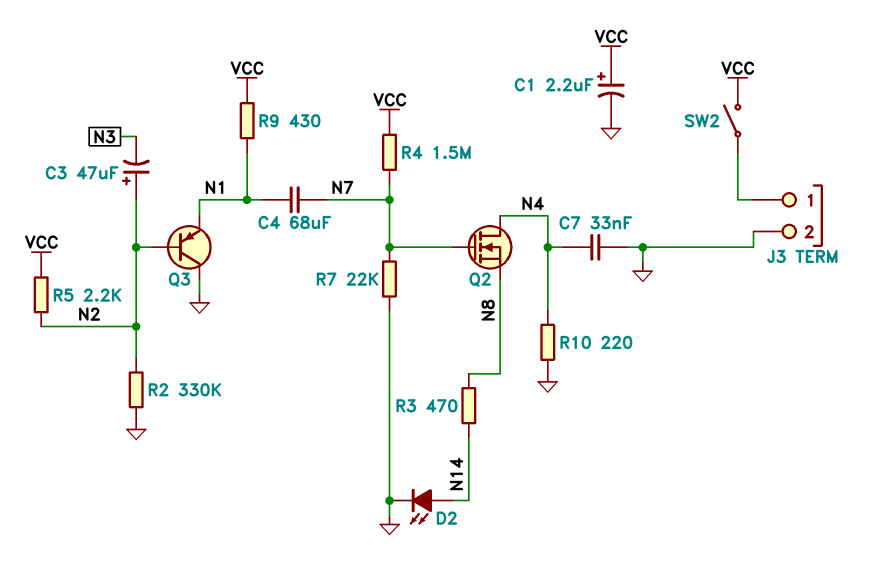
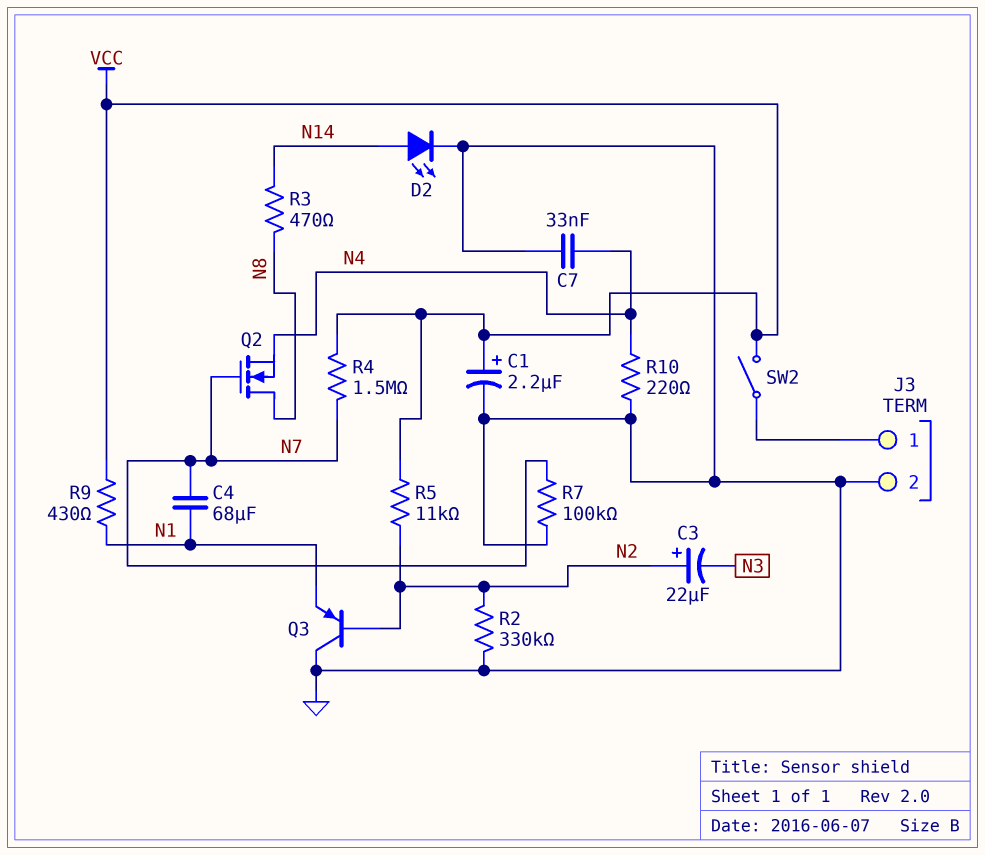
C3: 47uF (plus N2, minus N3) -> 22uF (plus N2, minus N3)
Q2: NMOS (G N7, D N4, S N8) -> NMOS (G N7, D N8, S N4)
R5: 2.2k (N2, VCC) -> 11k (N2, VCC)
R7: 22k (GND, N7) -> 100k (GND, N7)

